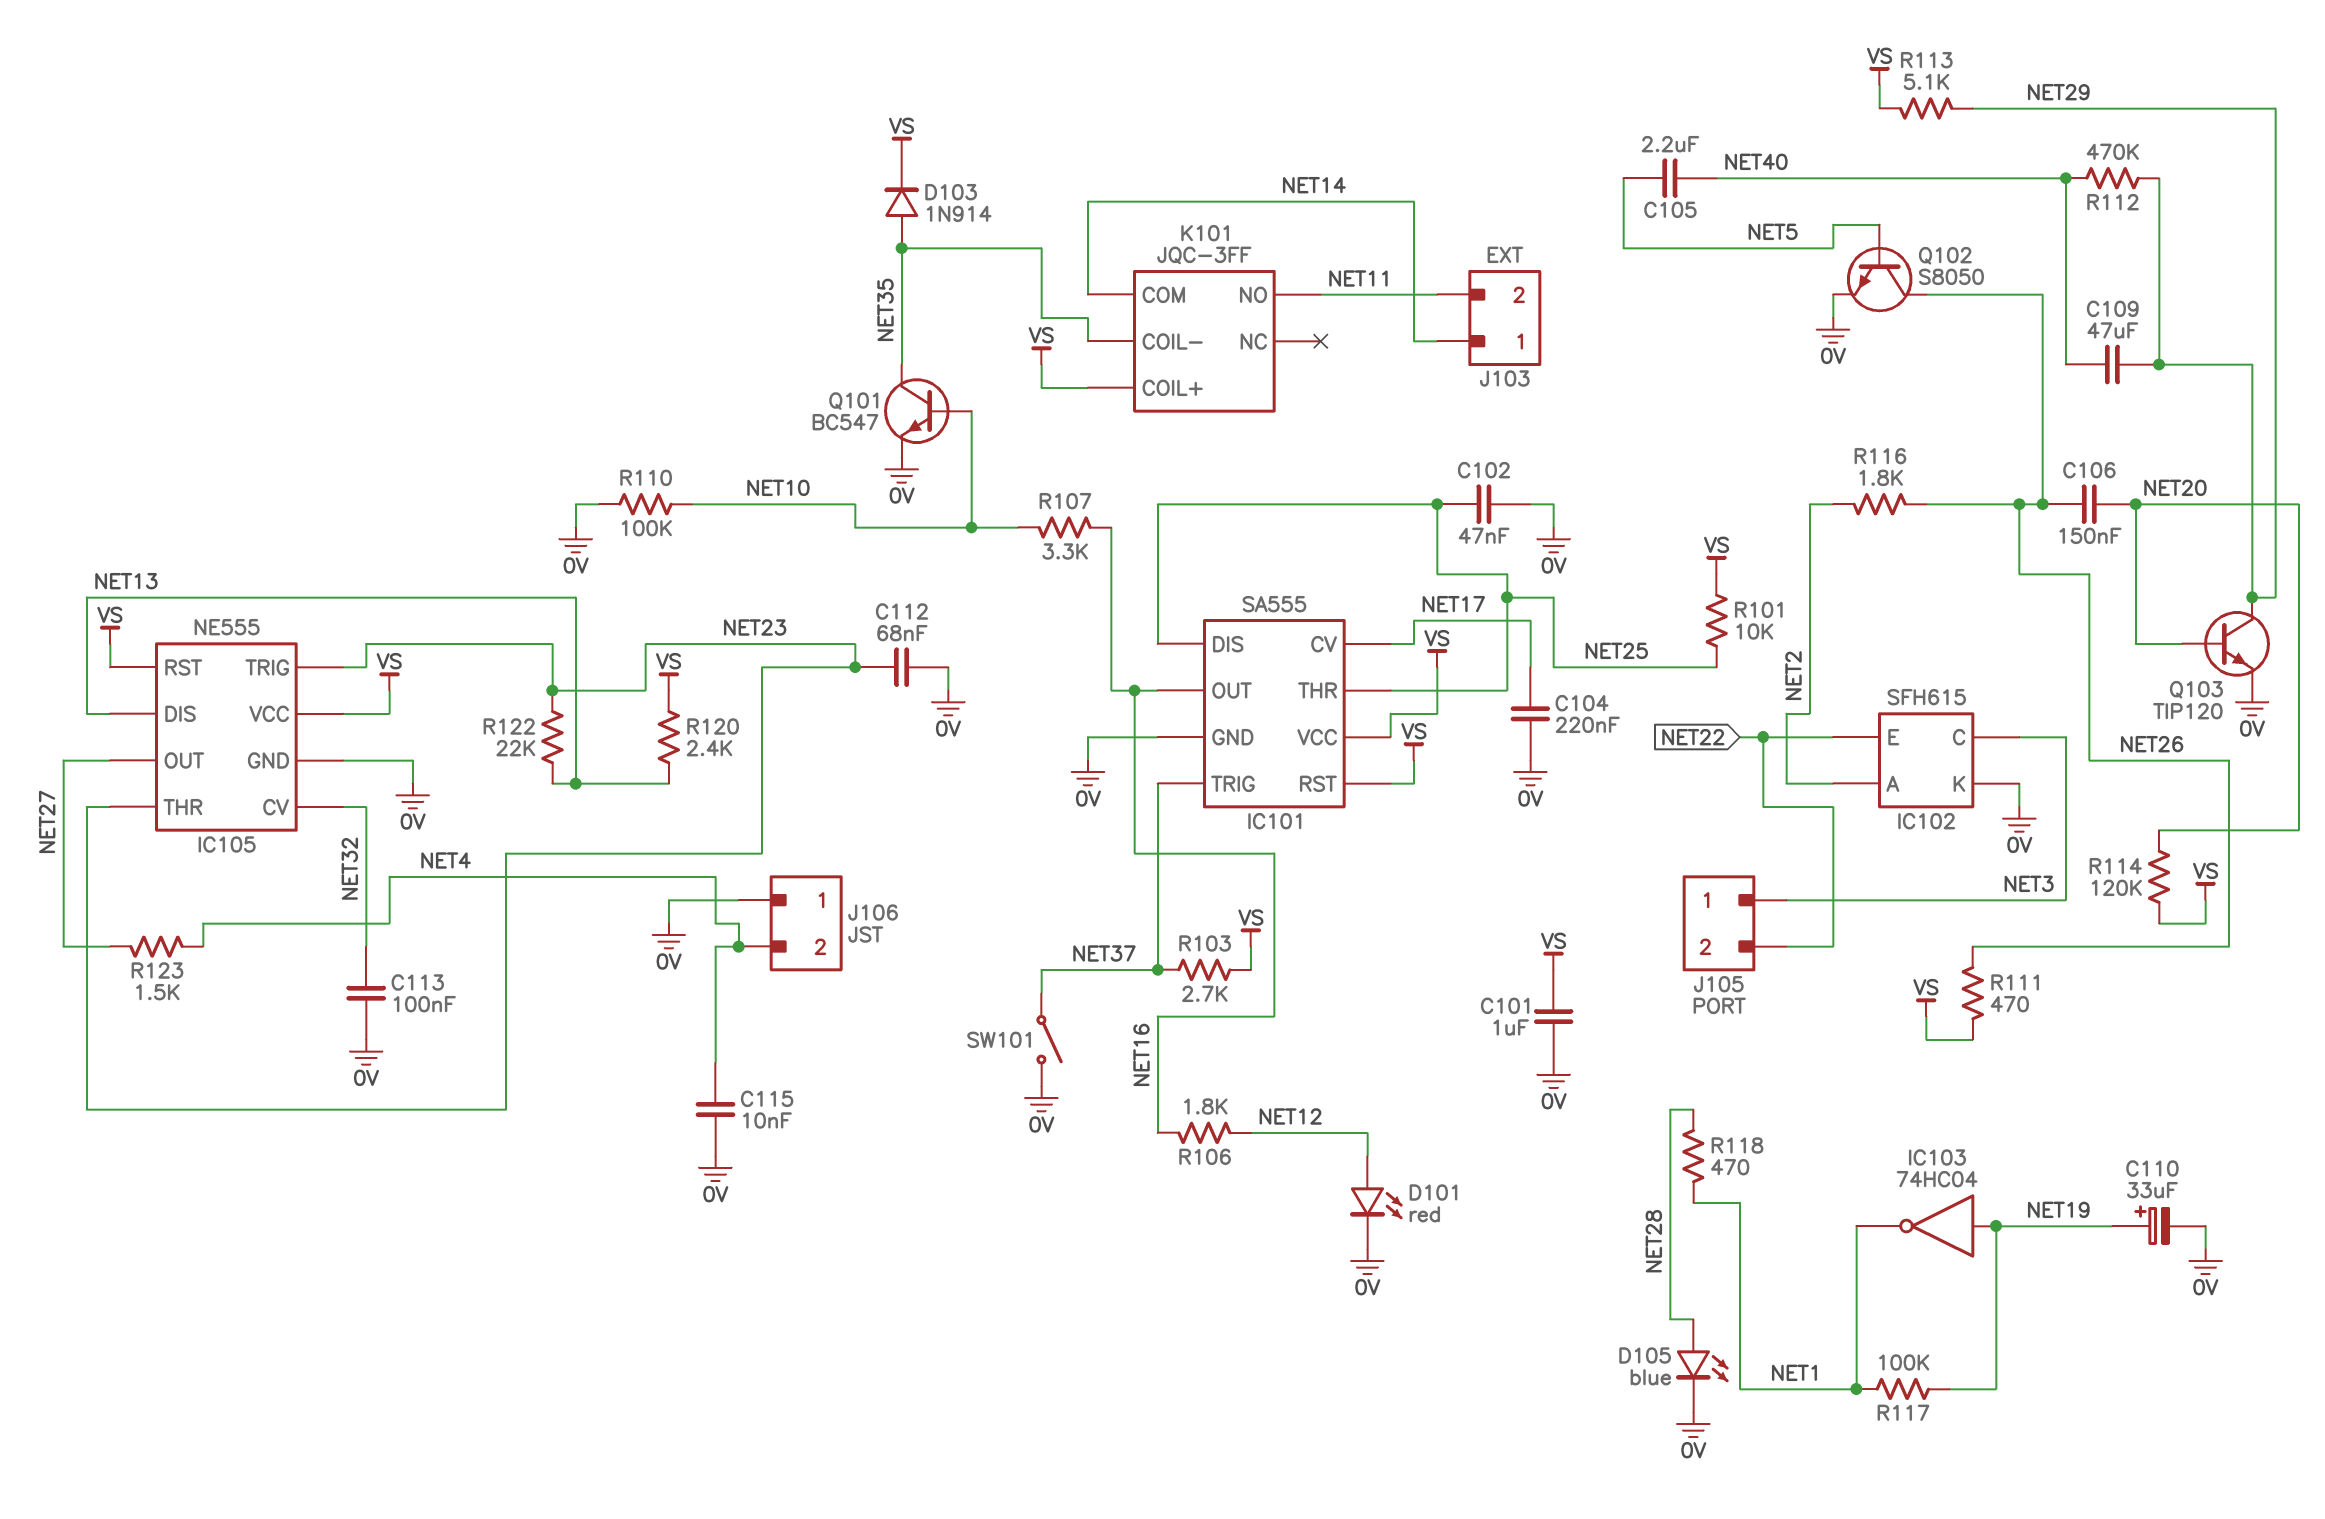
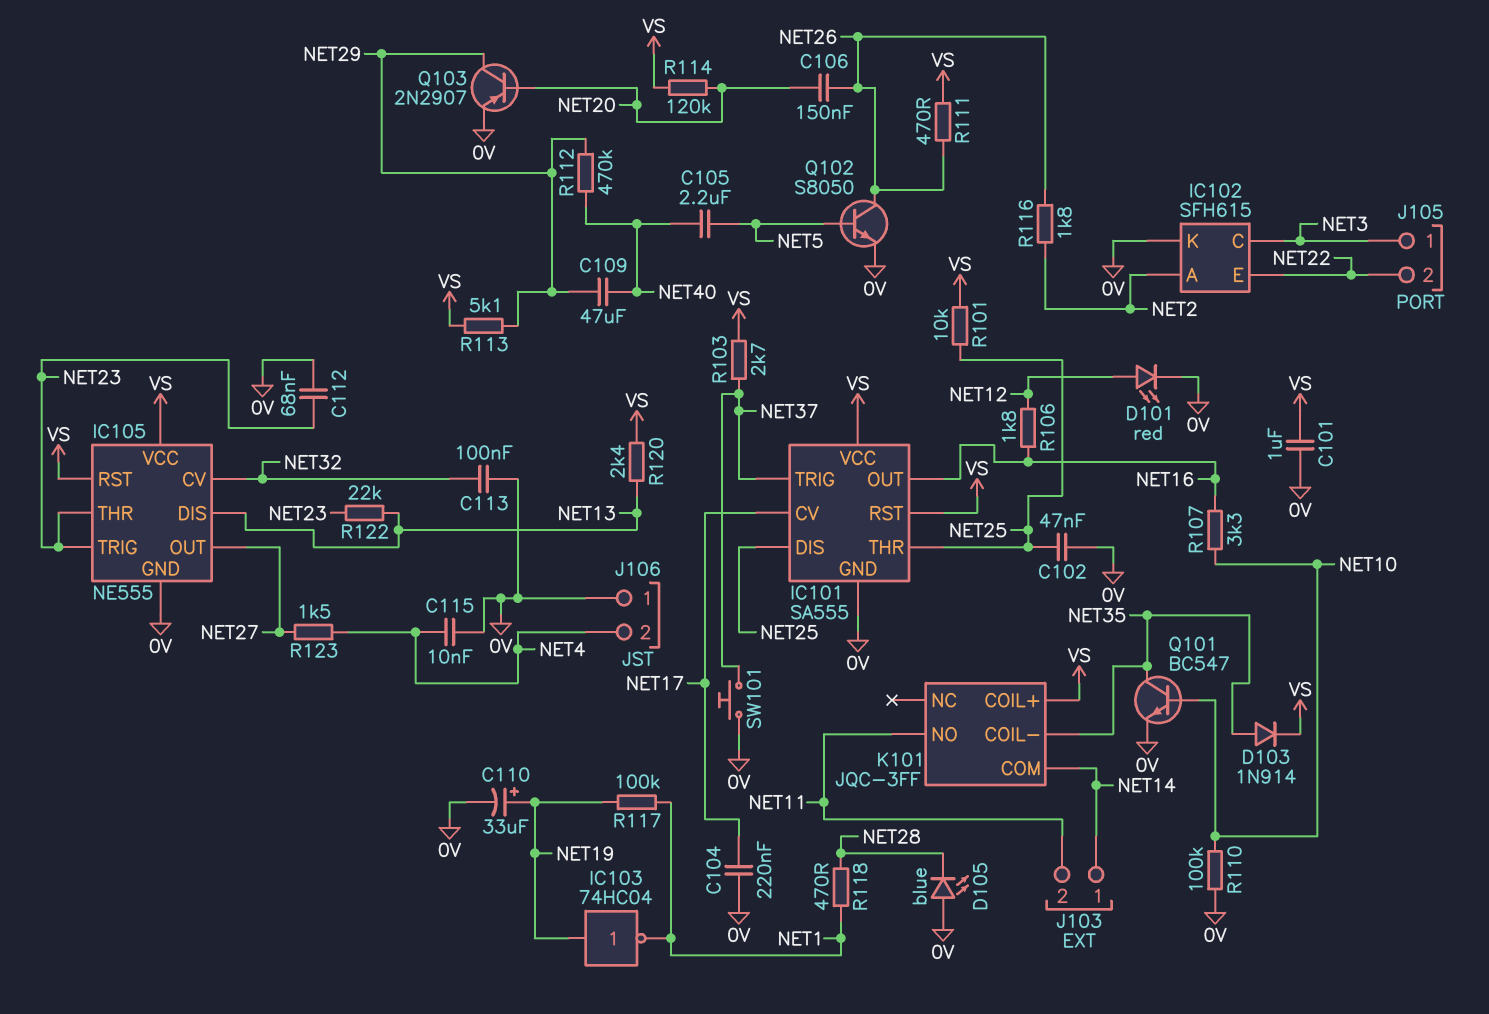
D105: LED blue (A NET28, K 0V) -> LED blue (A 0V, K NET28)
Q103: NPN TIP120 (B NET20, C NET29, E 0V) -> PNP 2N2907 (B NET20, C NET29, E 0V)
SW101: switch (0V, NET37) -> button (0V, NET37)

